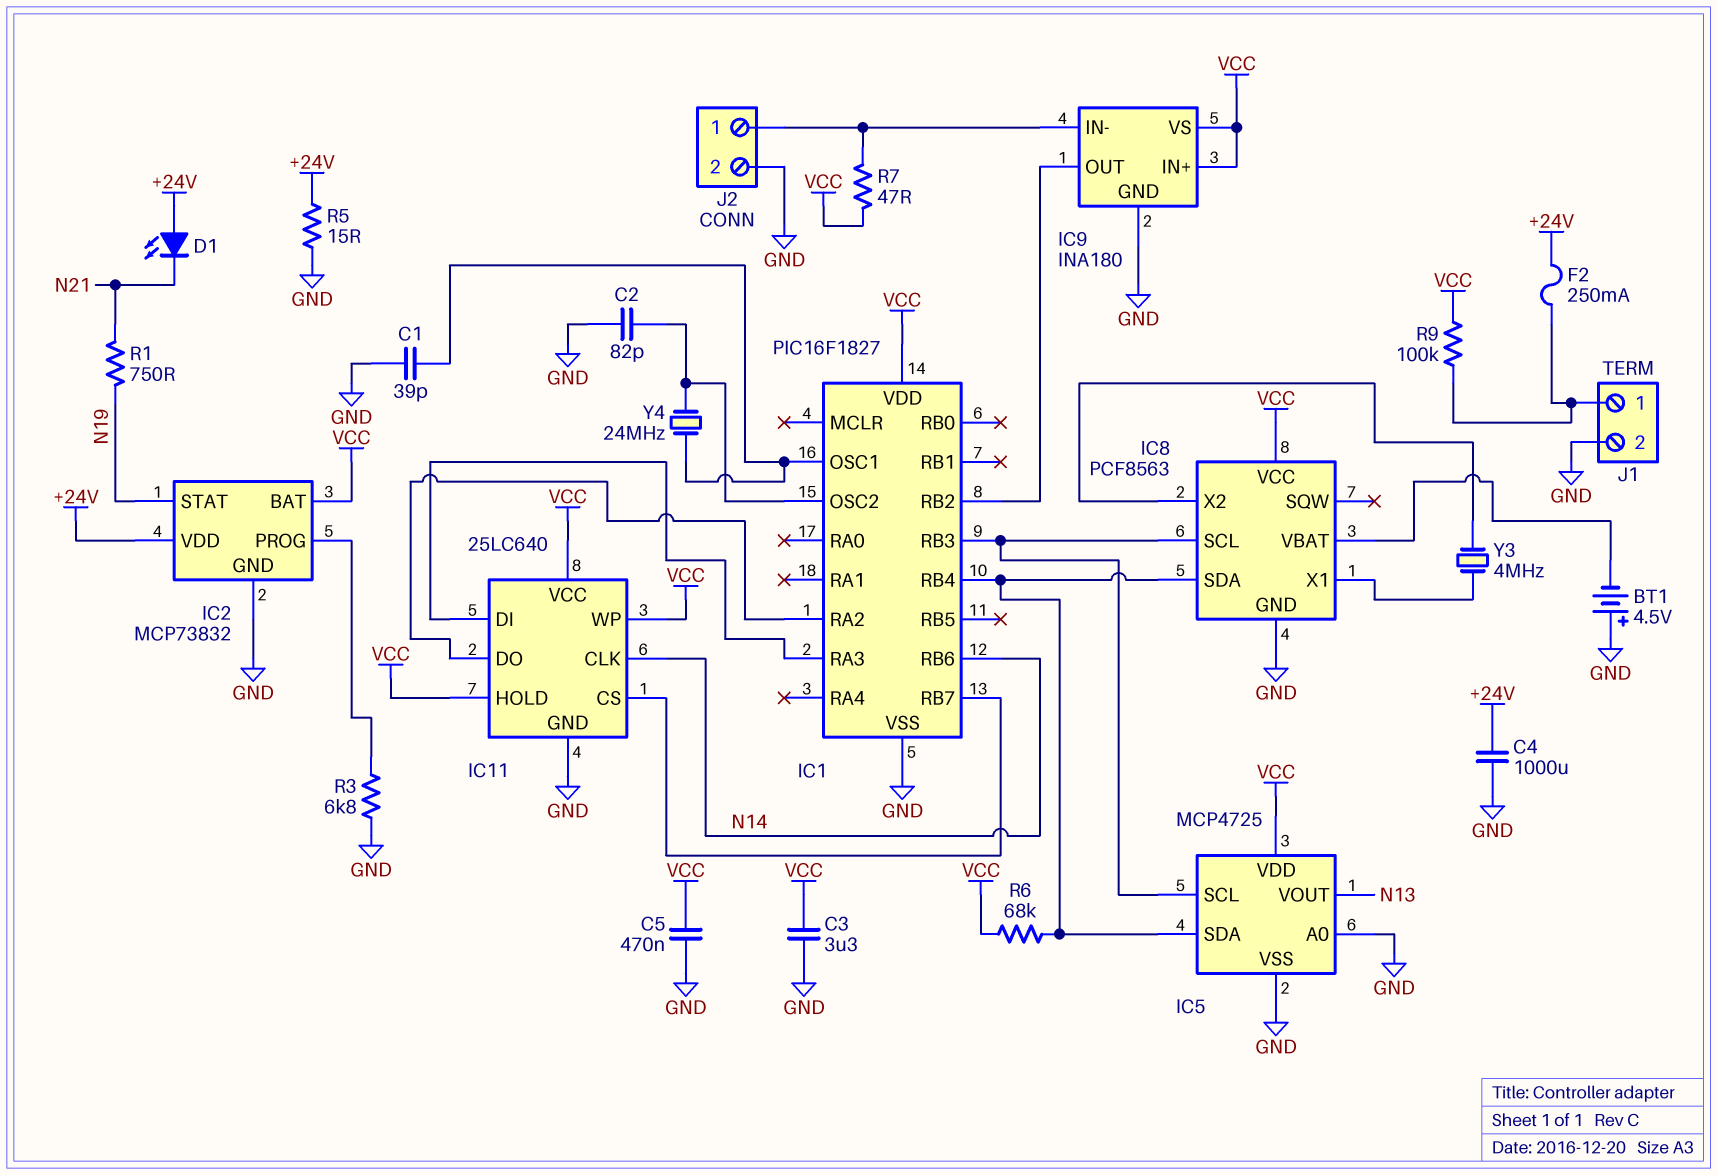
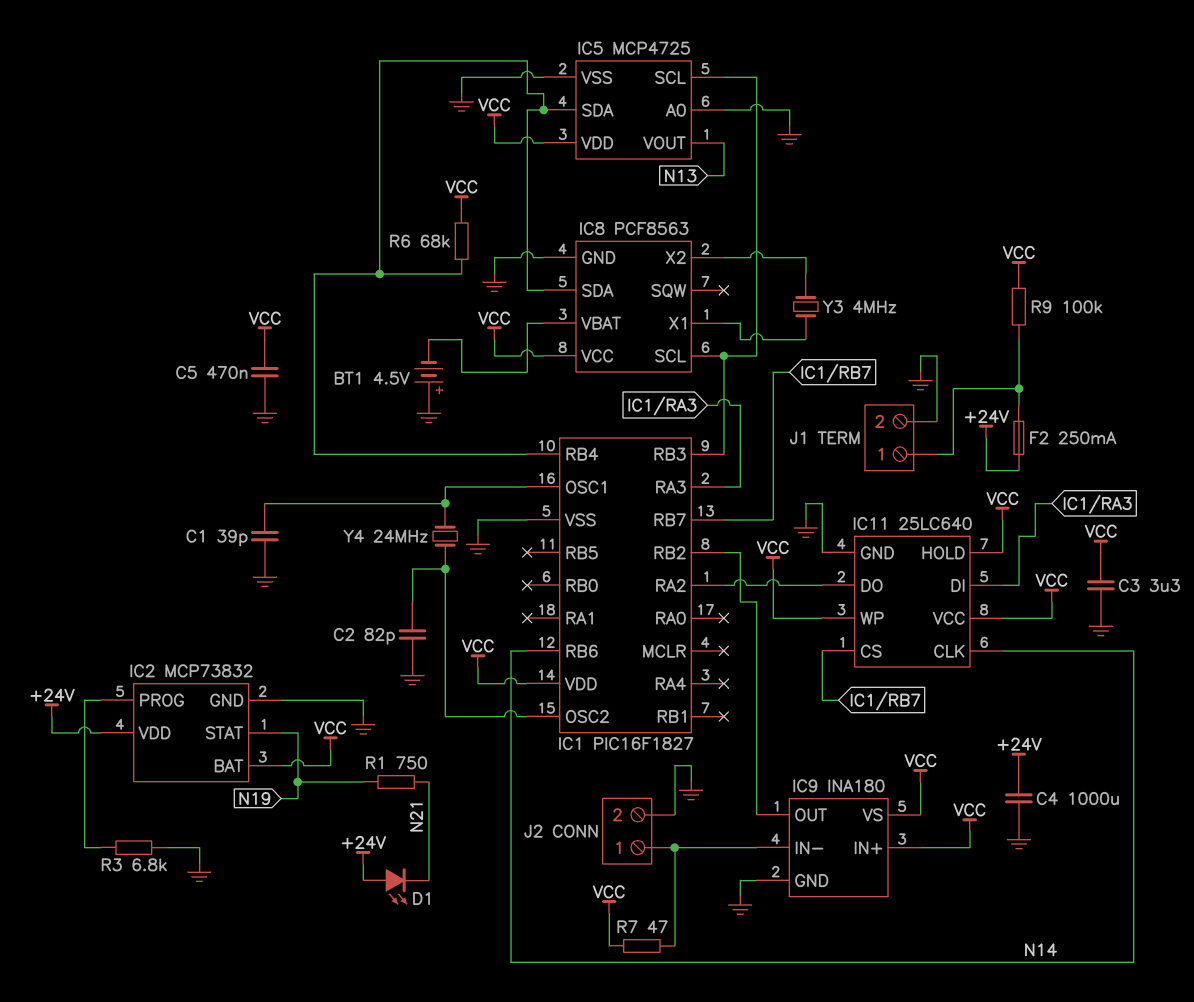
R5: 15 (+24V, GND) -> none

